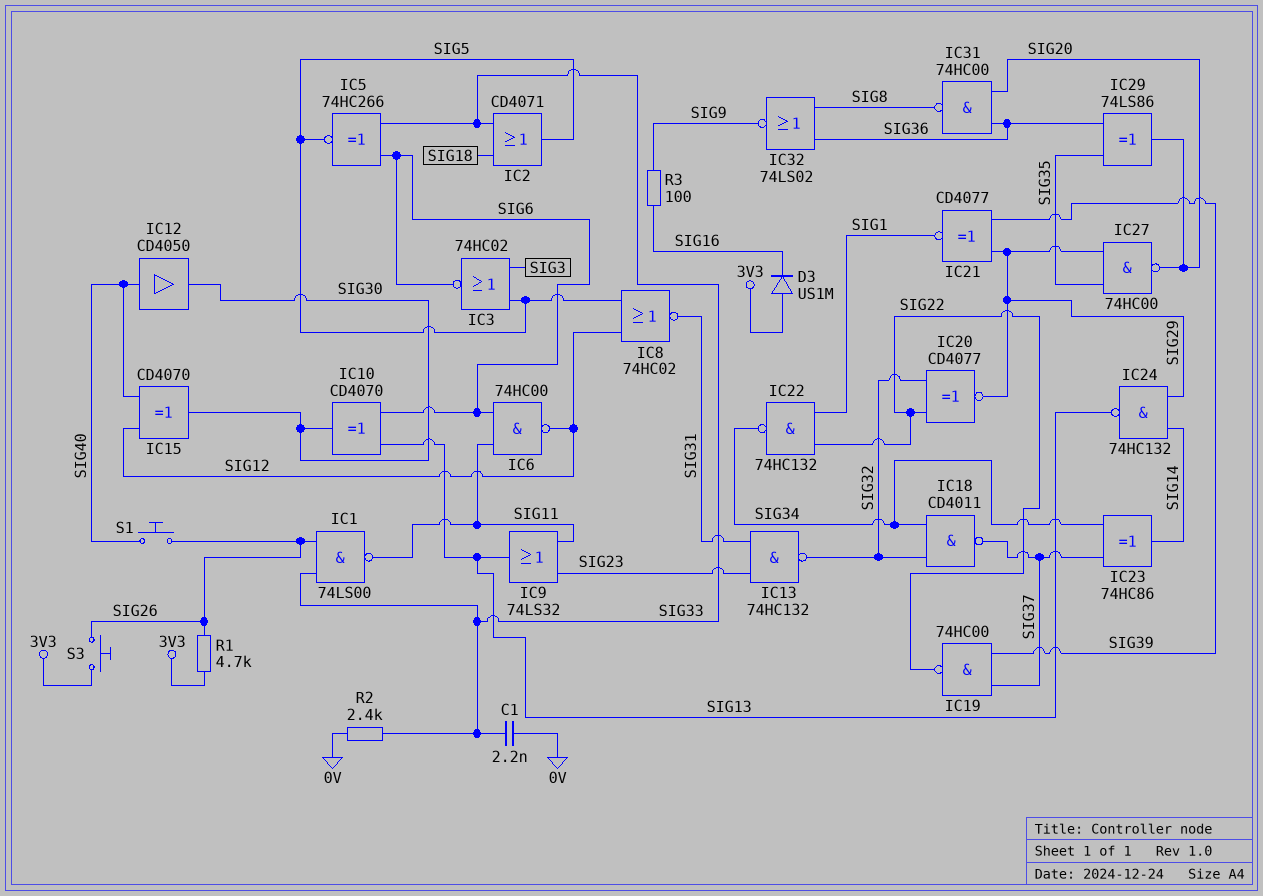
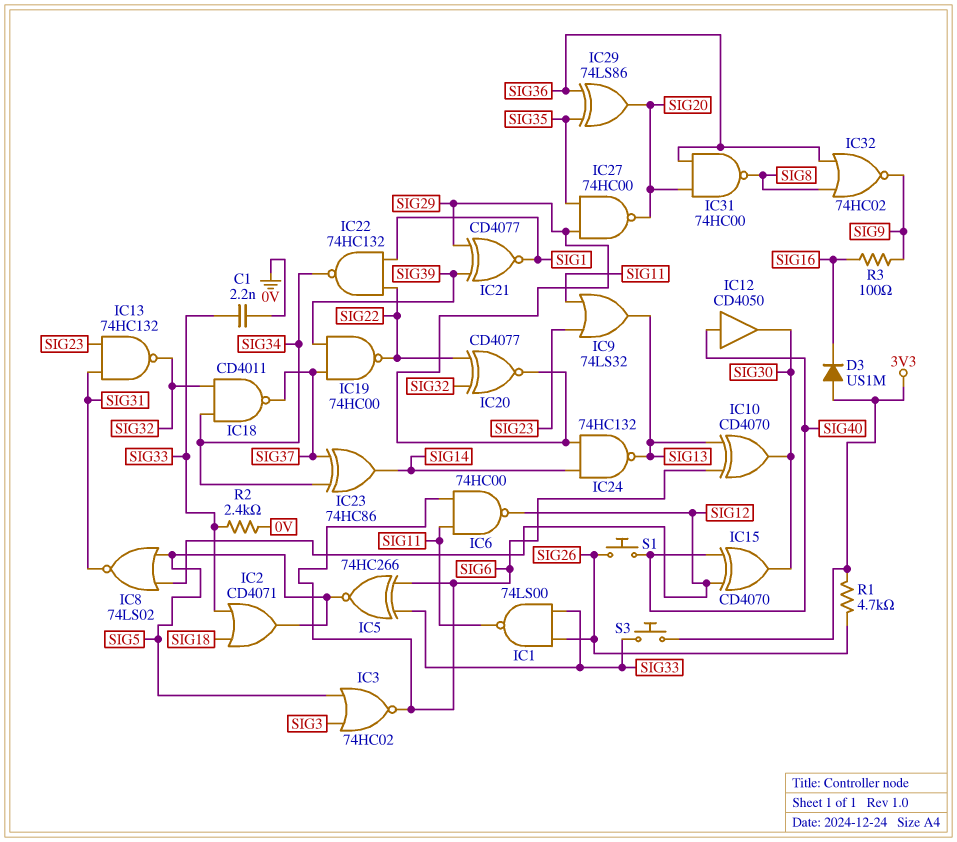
IC8: NOR 74HC02 (in SIG5, in SIG12, out SIG31) -> NOR 74LS02 (in SIG5, in SIG12, out SIG31)
IC32: NOR 74LS02 (in SIG8, in SIG36, out SIG9) -> NOR 74HC02 (in SIG8, in SIG36, out SIG9)
S3: button (3V3, SIG26) -> button (3V3, SIG33)

